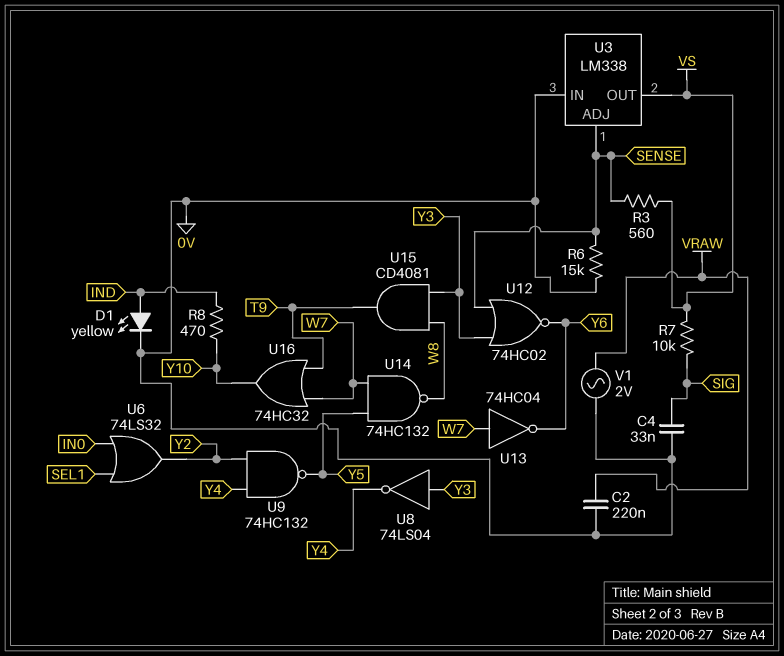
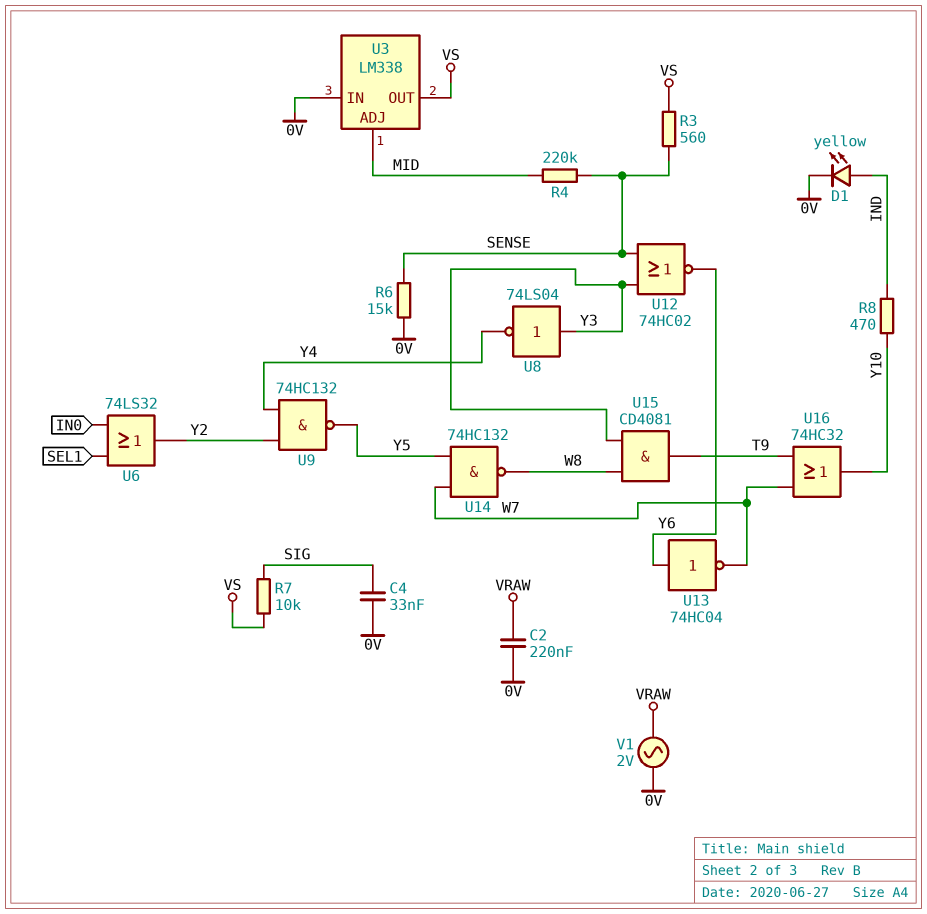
R4: none -> 220k (MID, SENSE)
U3 pin ADJ: SENSE -> MID
U13: NOT 74HC04 (in W7, out Y6) -> NOT 74HC04 (in Y6, out W7)

